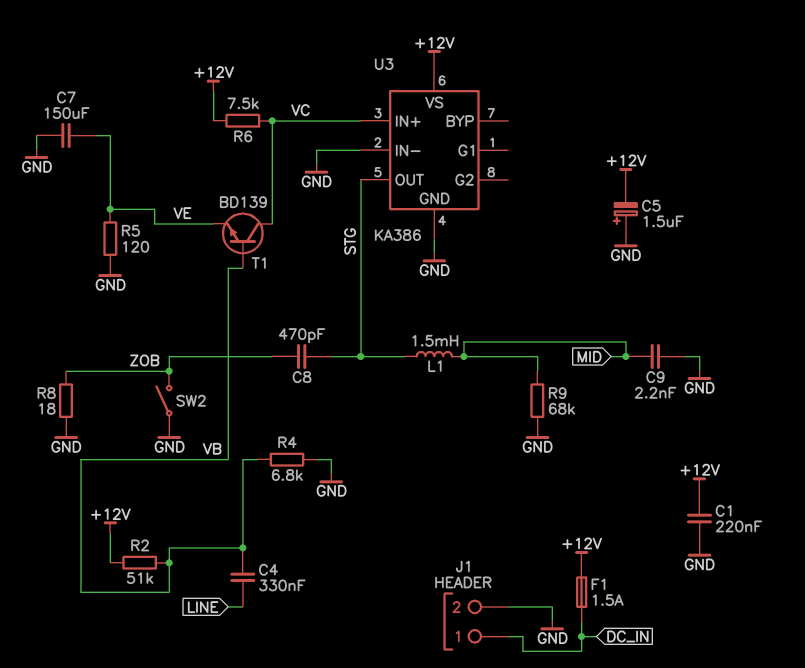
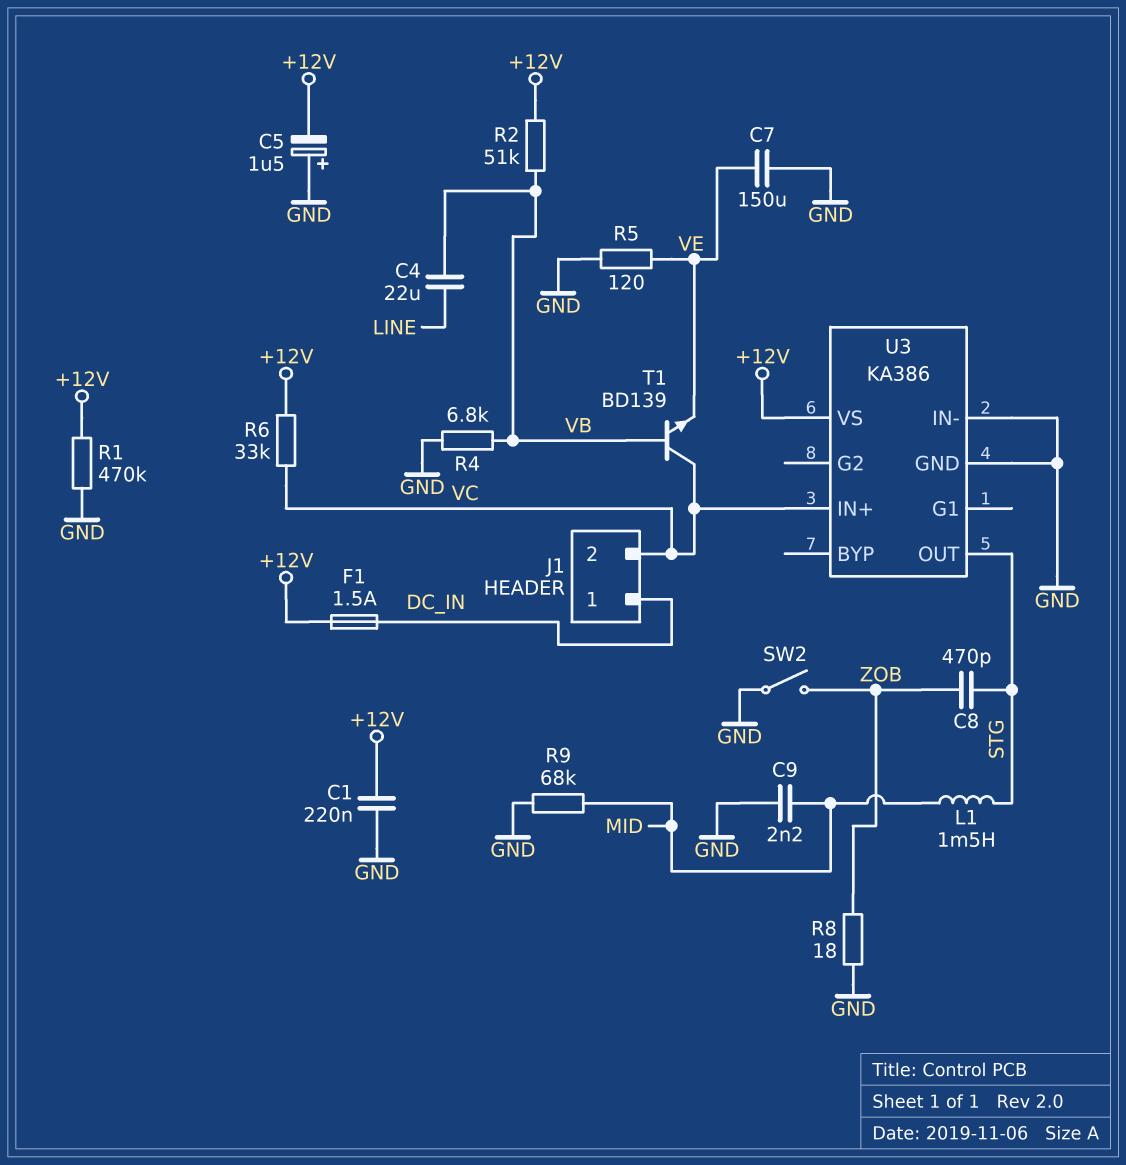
C4: 330nF (LINE, VB) -> 22uF (LINE, VB)
J1 pin 2: GND -> VC
R1: none -> 470k (+12V, GND)
R6: 7.5k (+12V, VC) -> 33k (+12V, VC)

